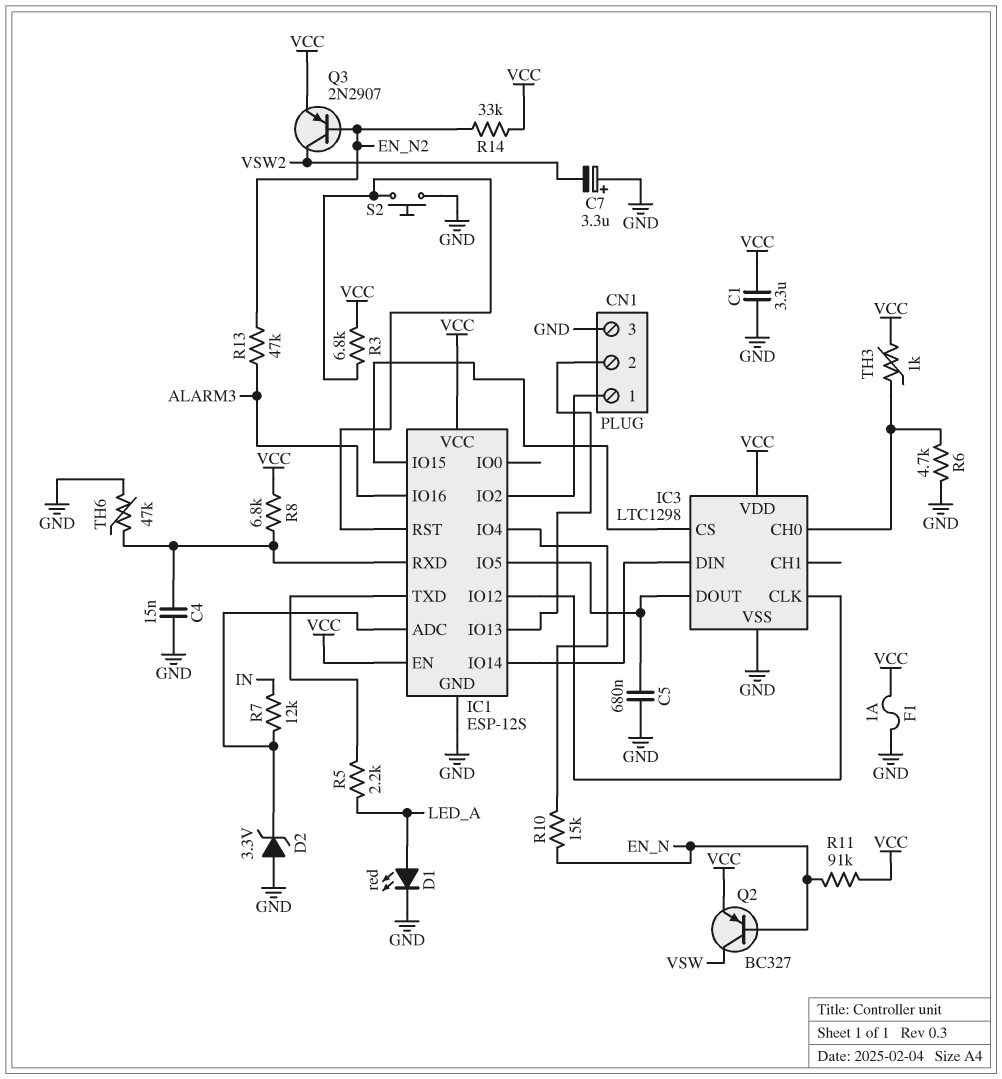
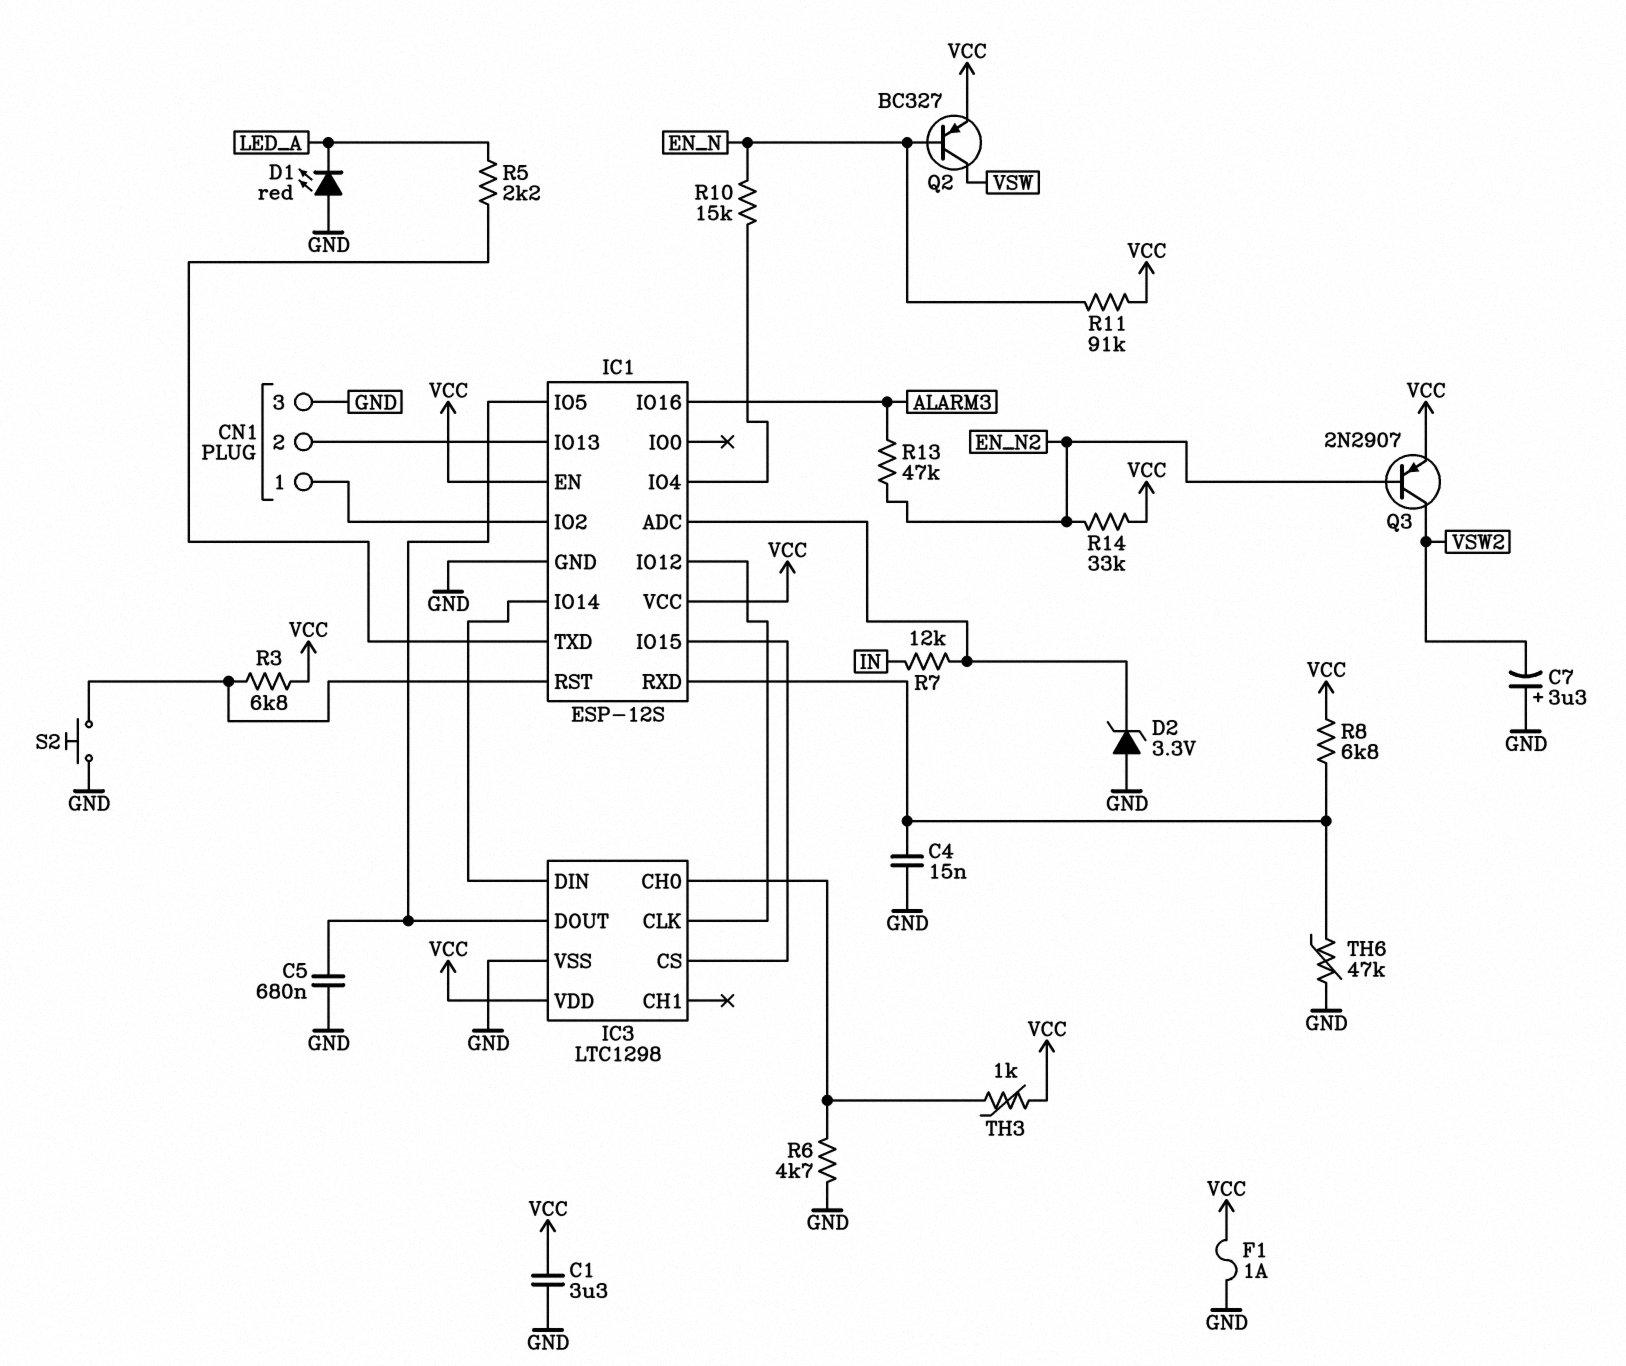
D1: LED red (A LED_A, K GND) -> LED red (A GND, K LED_A)

